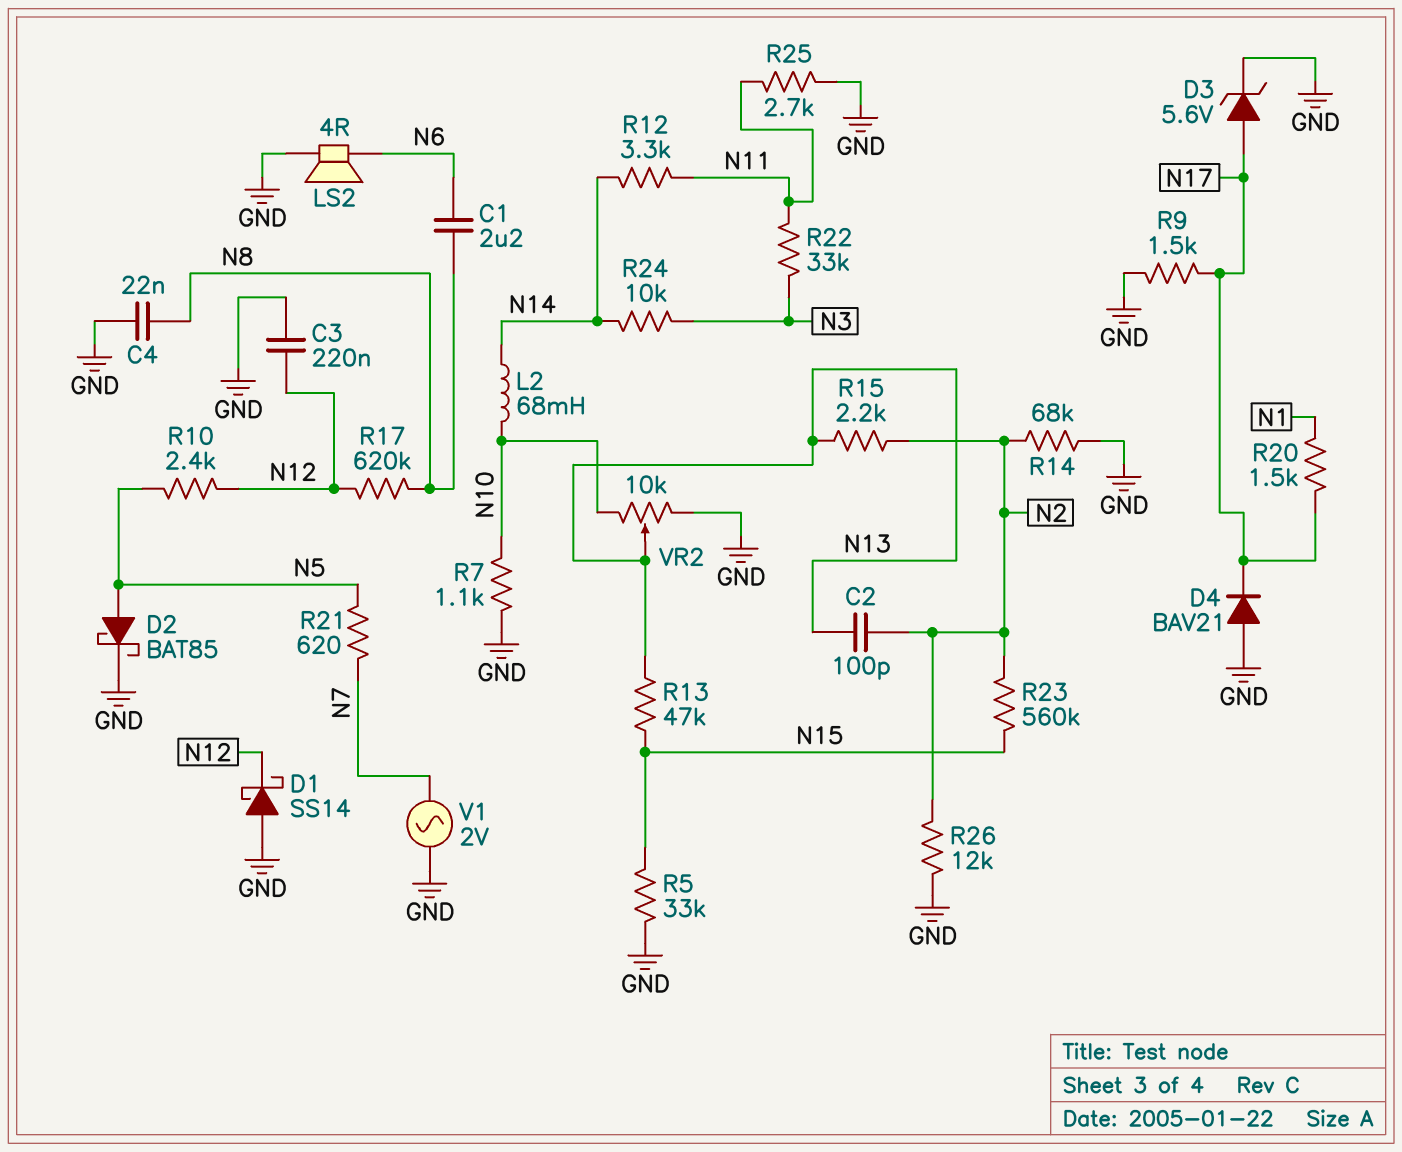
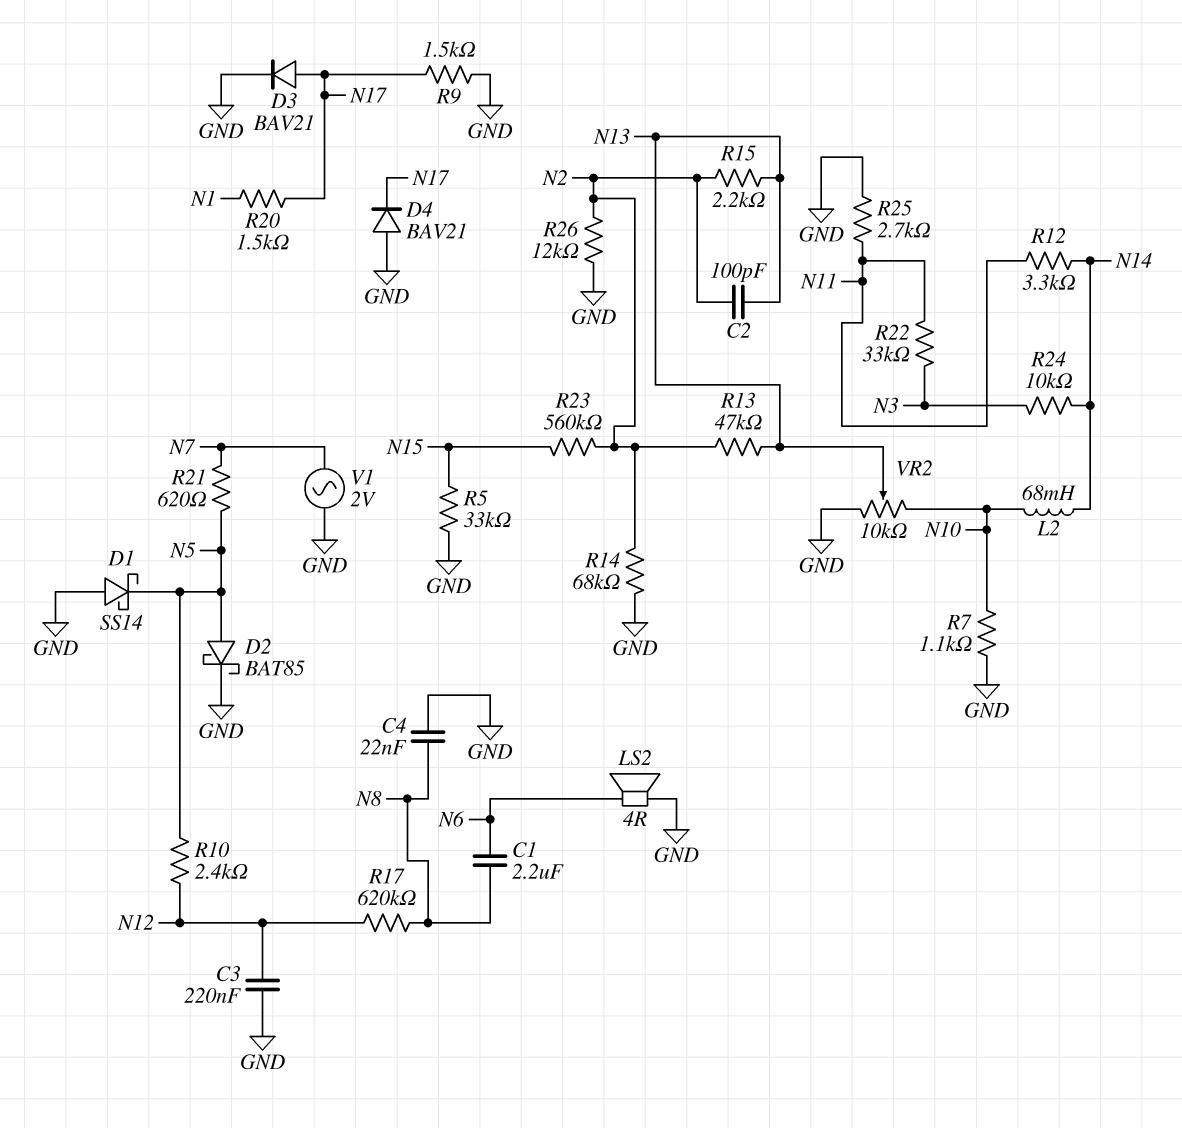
D1: schottky SS14 (A GND, K N12) -> schottky SS14 (A GND, K N5)
D3: zener 5.6V (A N17, K GND) -> diode BAV21 (A N17, K GND)
R13: 47k (N13, N15) -> 47k (N2, N13)

